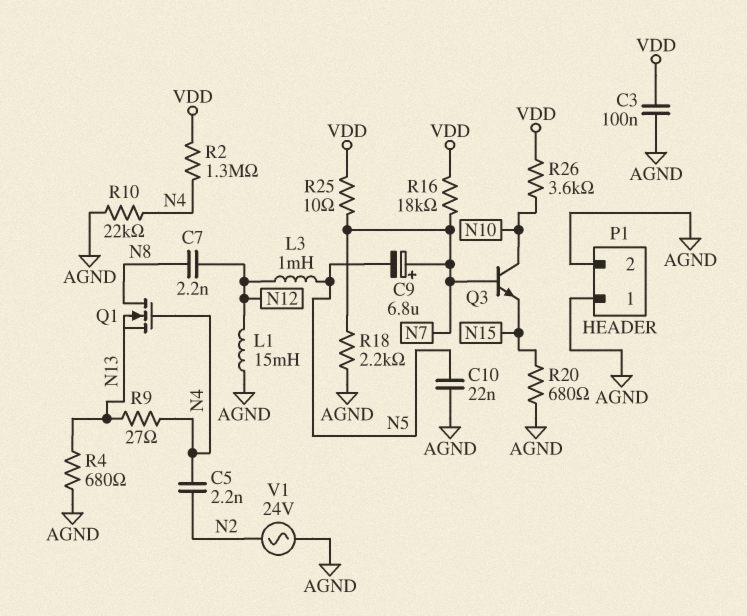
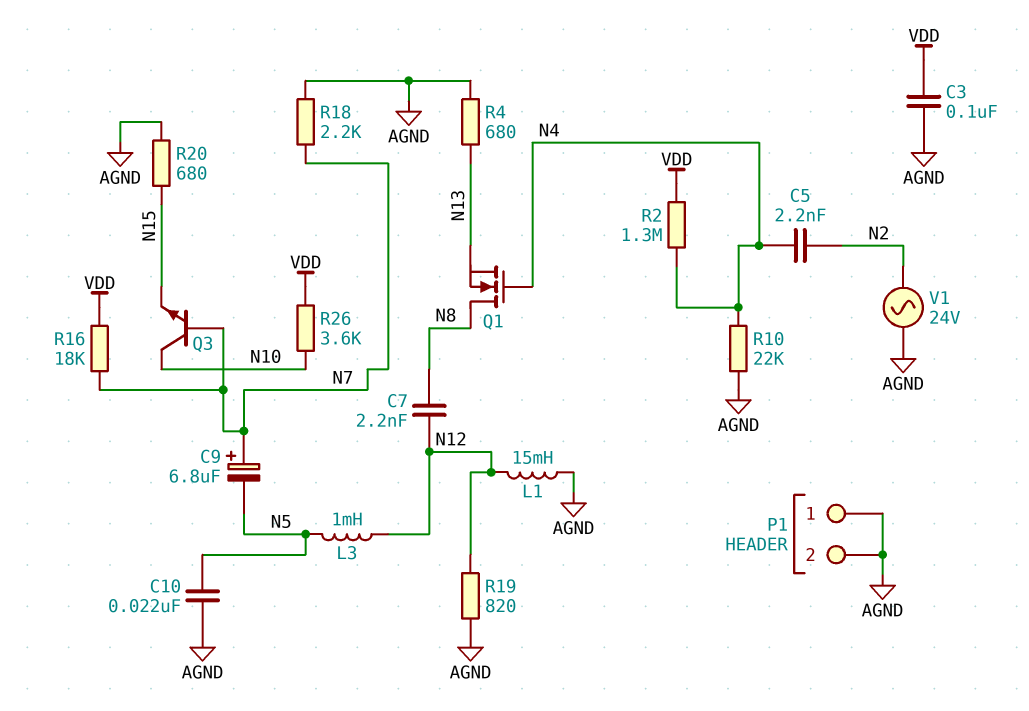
R9: 27 (N4, N13) -> none
R19: none -> 820 (AGND, N12)
R25: 10 (N7, VDD) -> none

